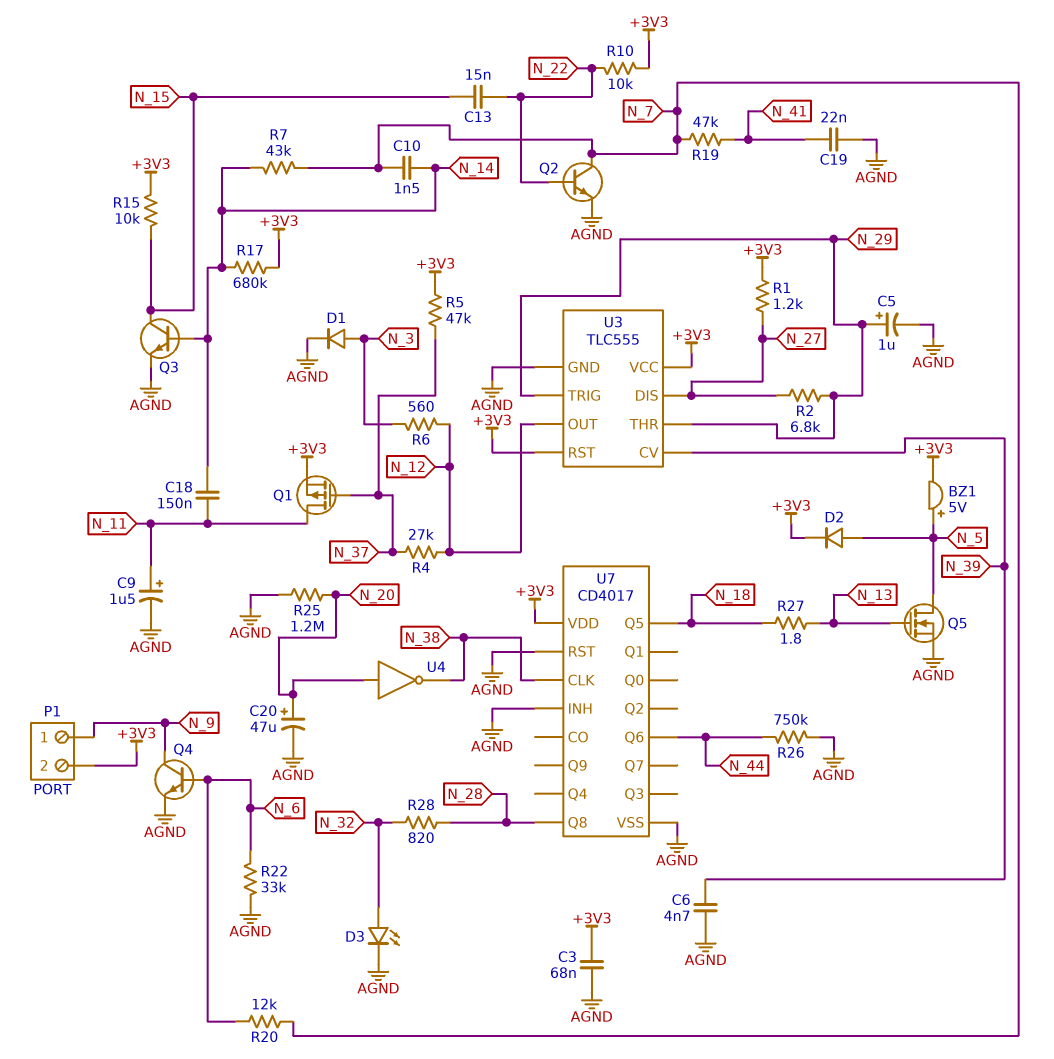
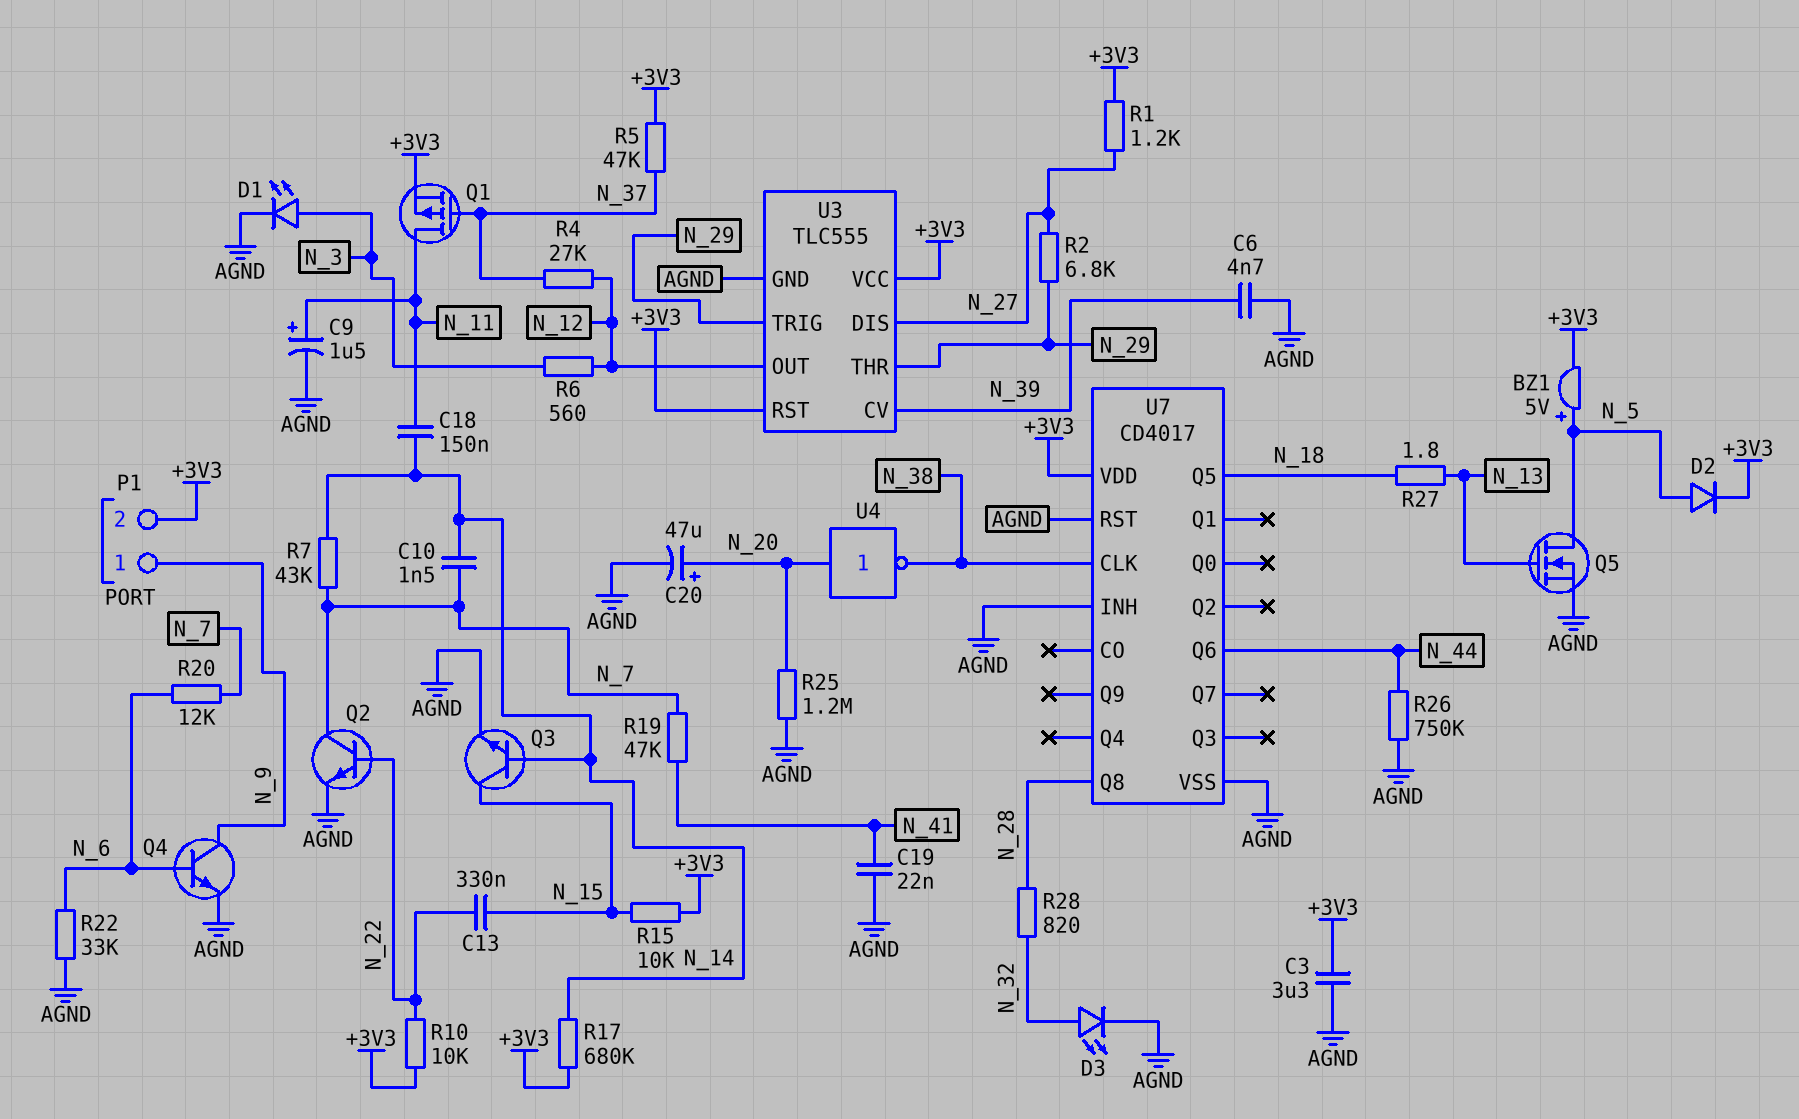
C3: 68nF (+3V3, AGND) -> 3.3uF (+3V3, AGND)
C5: 1uF (plus N_29, minus AGND) -> none
C13: 15nF (N_15, N_22) -> 330nF (N_15, N_22)
D1: diode (A N_3, K AGND) -> LED (A N_3, K AGND)

